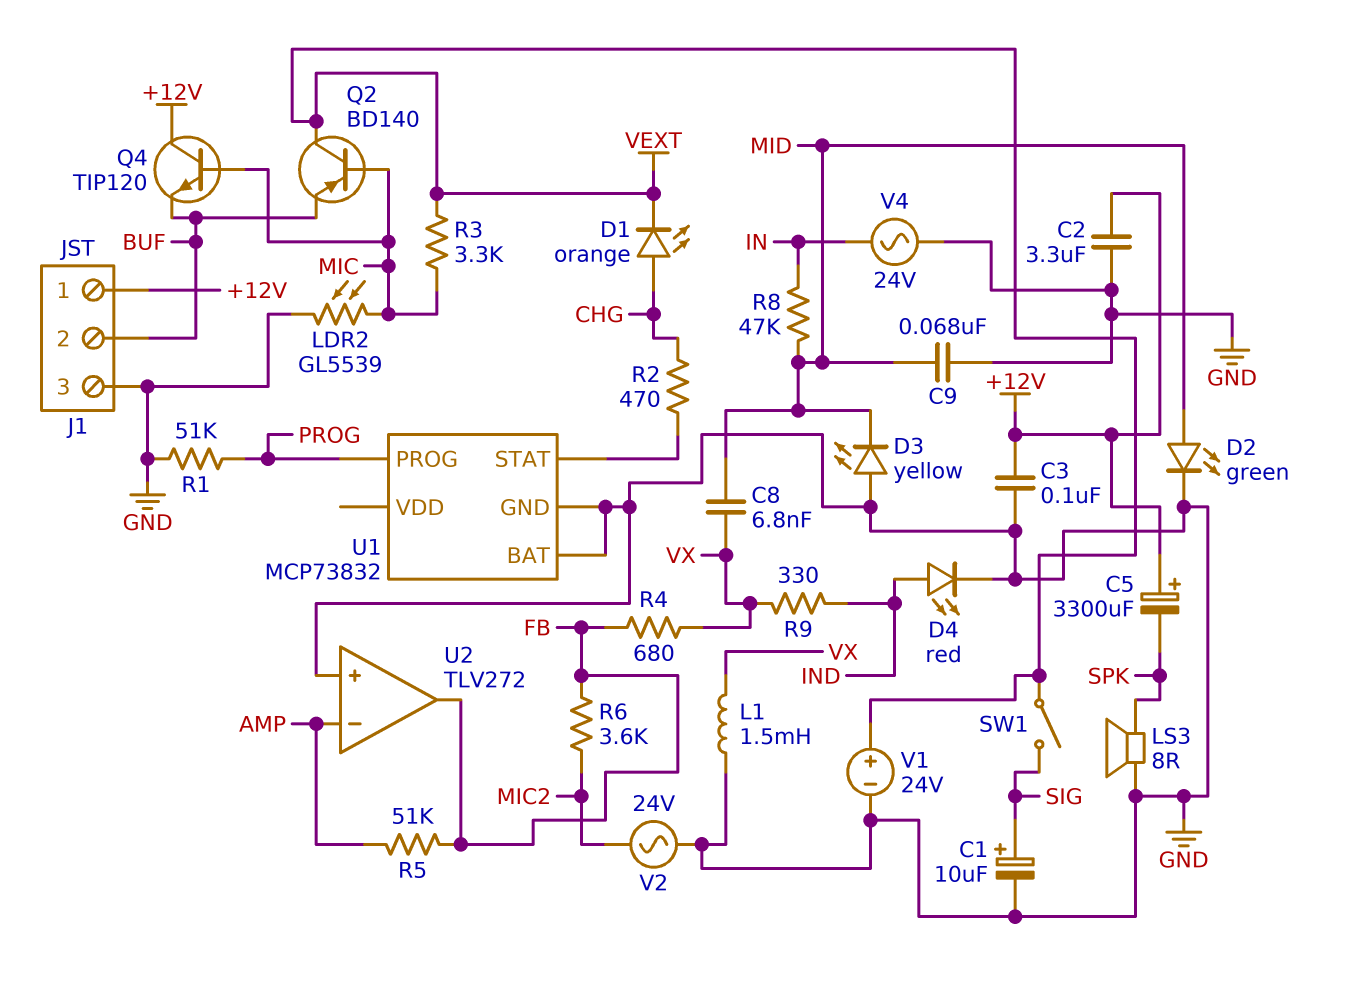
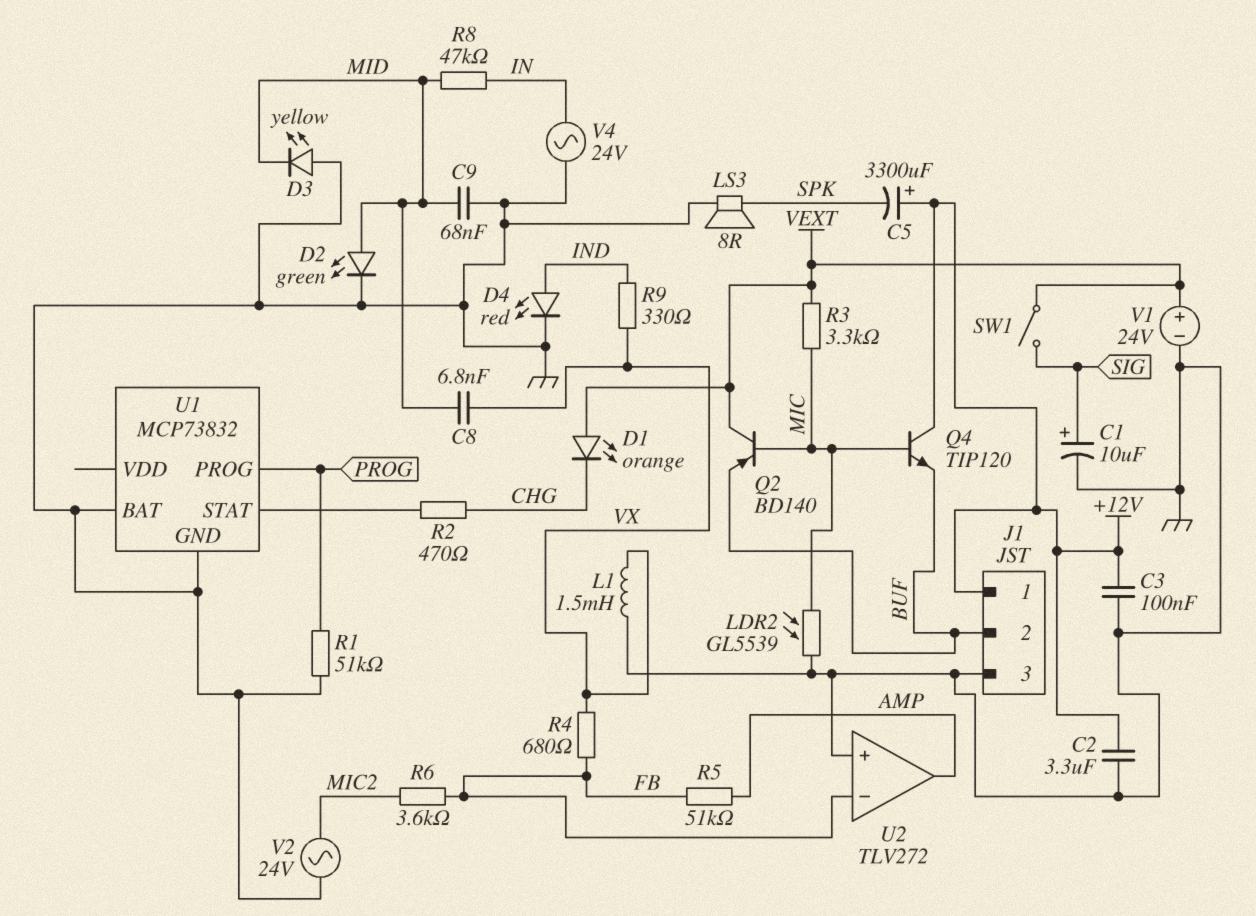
D1: LED orange (A CHG, K VEXT) -> LED orange (A VEXT, K CHG)
U2 pin in-: AMP -> FB
U2 pin out: FB -> AMP

